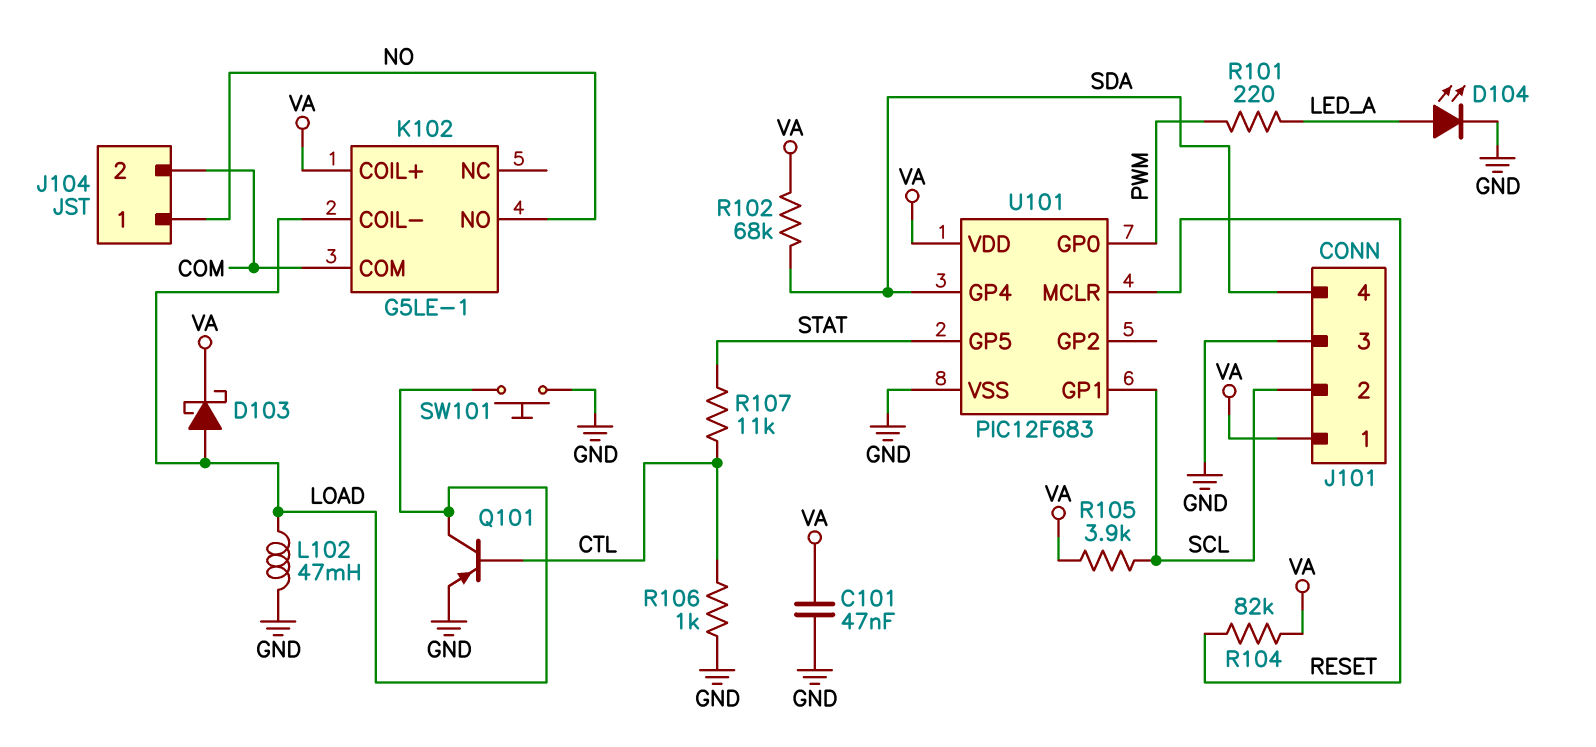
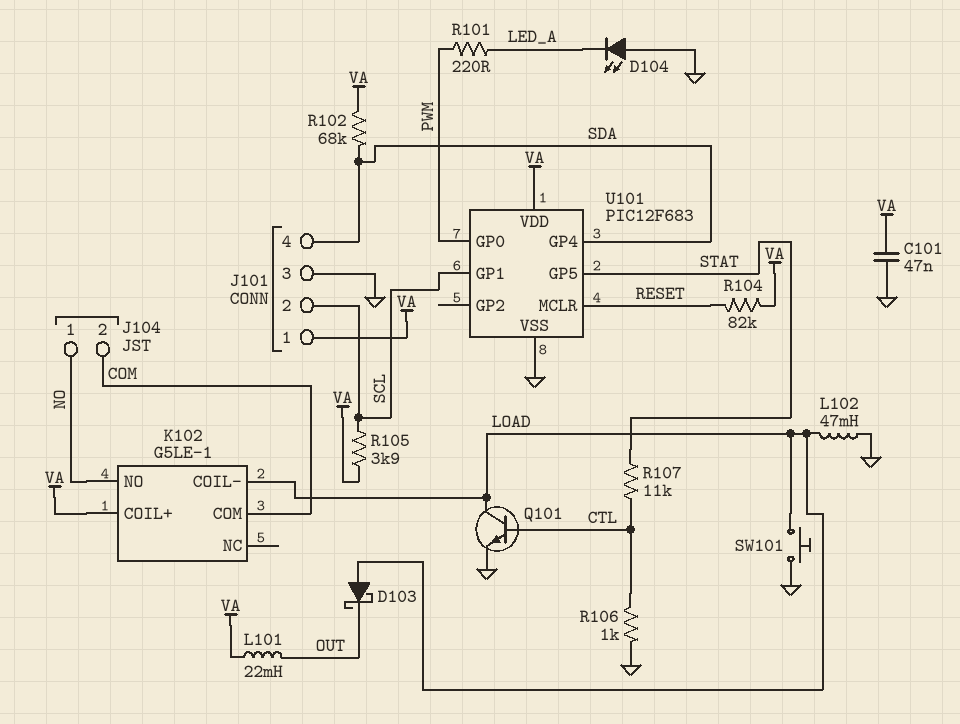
D103: schottky (A LOAD, K VA) -> schottky (A LOAD, K OUT)
D104: LED (A LED_A, K GND) -> LED (A GND, K LED_A)
L101: none -> 22mH (OUT, VA)
Q101: PNP (B CTL, C LOAD, E GND) -> NPN (B CTL, C LOAD, E GND)

